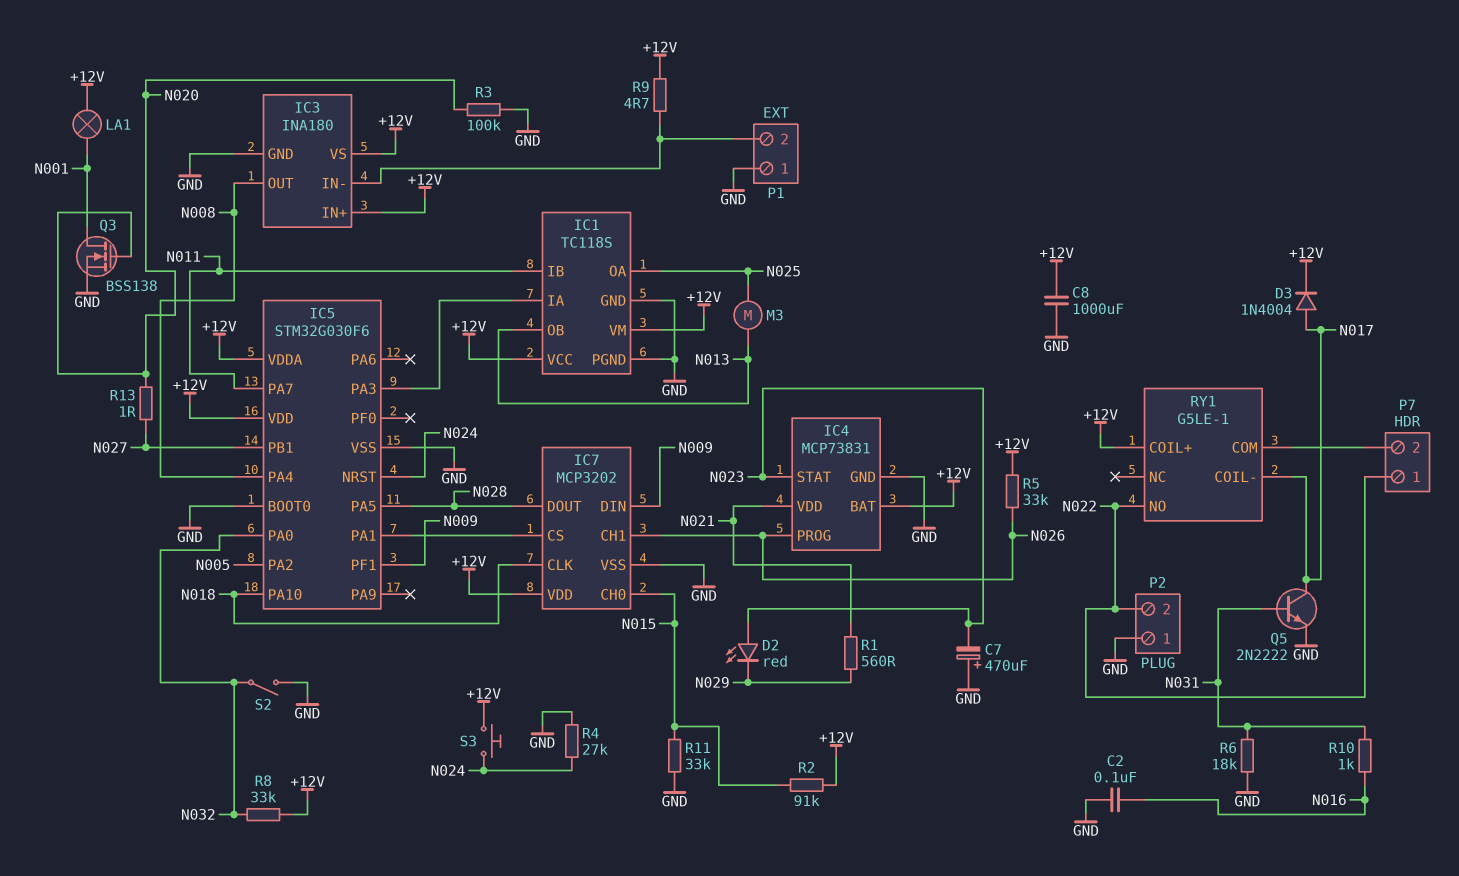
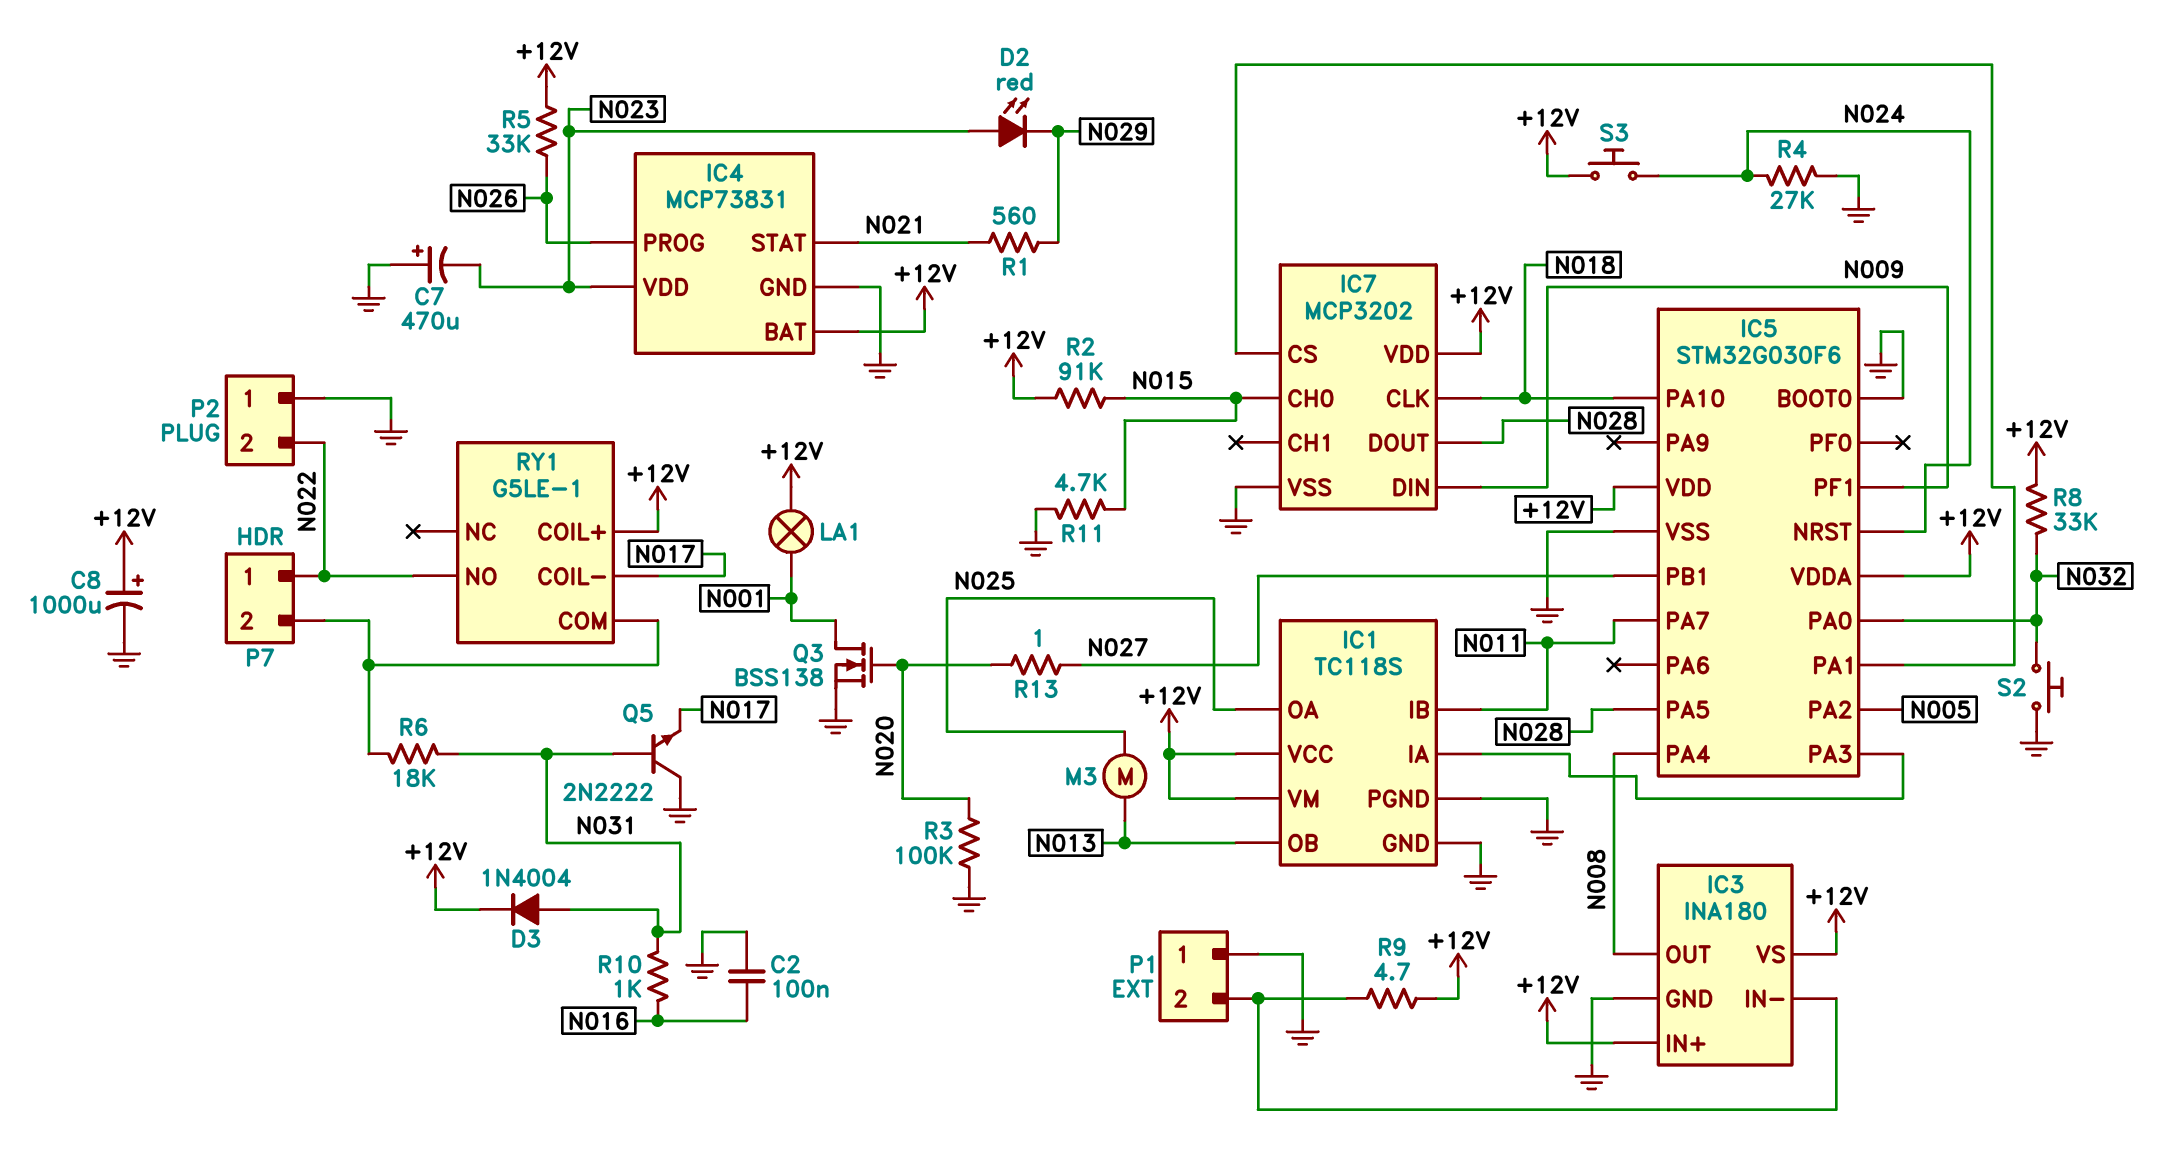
C8: 1000uF (+12V, GND) -> 1000uF (plus +12V, minus GND)
D3: diode 1N4004 (A N017, K +12V) -> diode 1N4004 (A N031, K +12V)
IC4 pin STAT: N023 -> N021
IC4 pin VDD: N021 -> N023
IC7 pin CH1: N026 -> none
Q5: NPN 2N2222 (B N031, C N017, E GND) -> NPN 2N2222 (B N031, C GND, E N017)
R6: 18k (GND, N031) -> 18k (N031, P7/2)
R11: 33k (GND, N015) -> 4.7k (GND, N015)
S2: switch (GND, N032) -> button (GND, N032)

